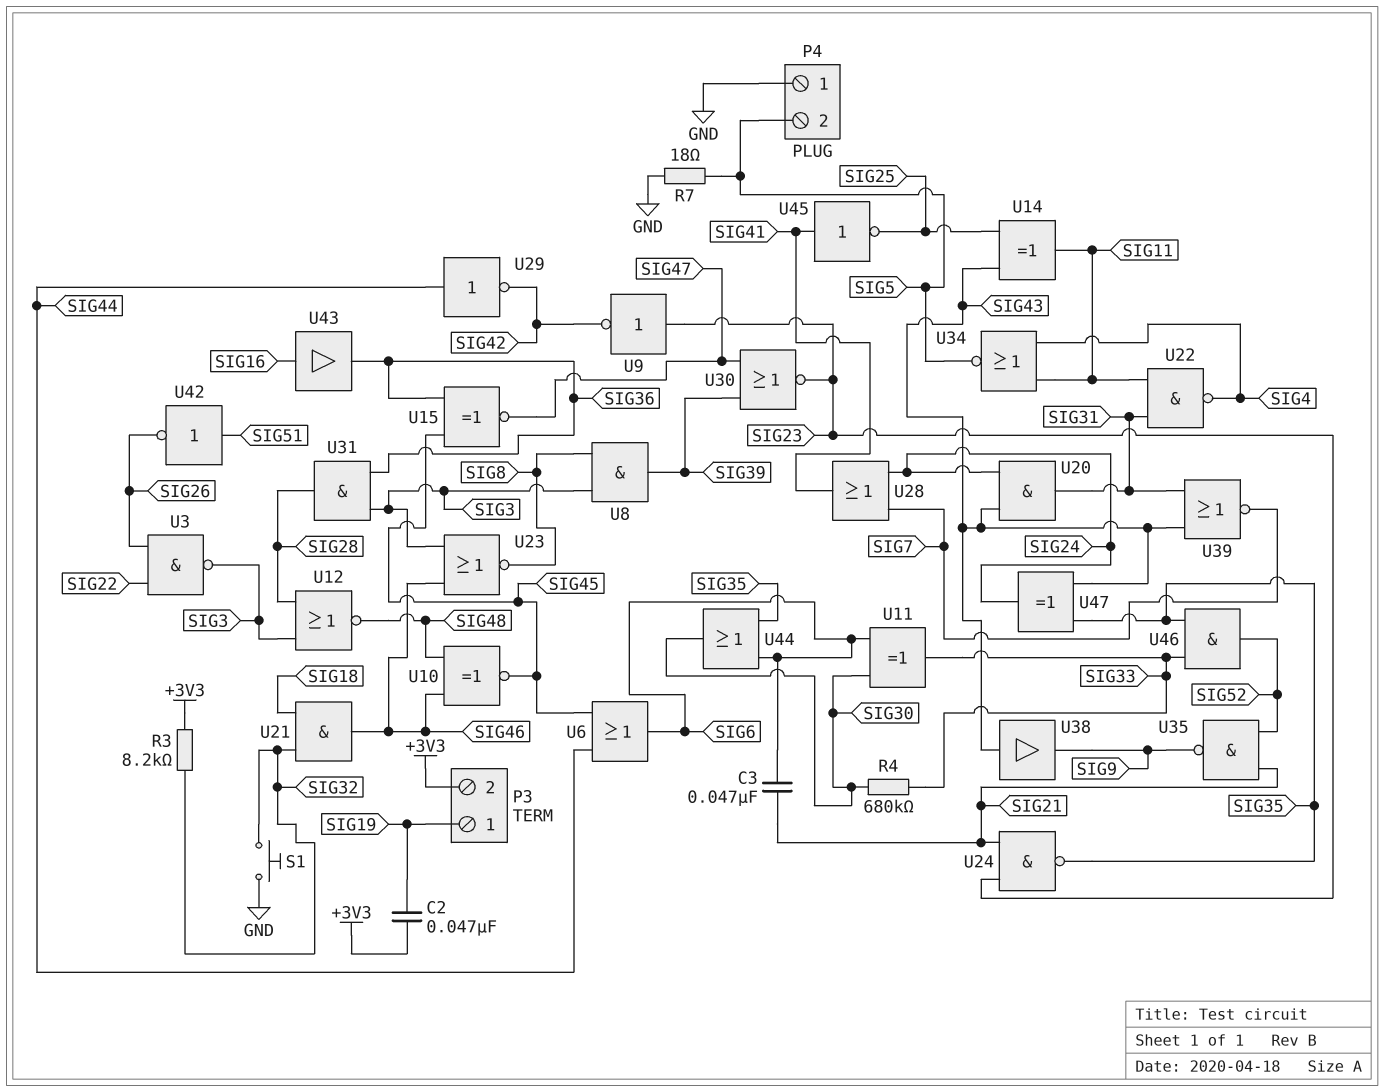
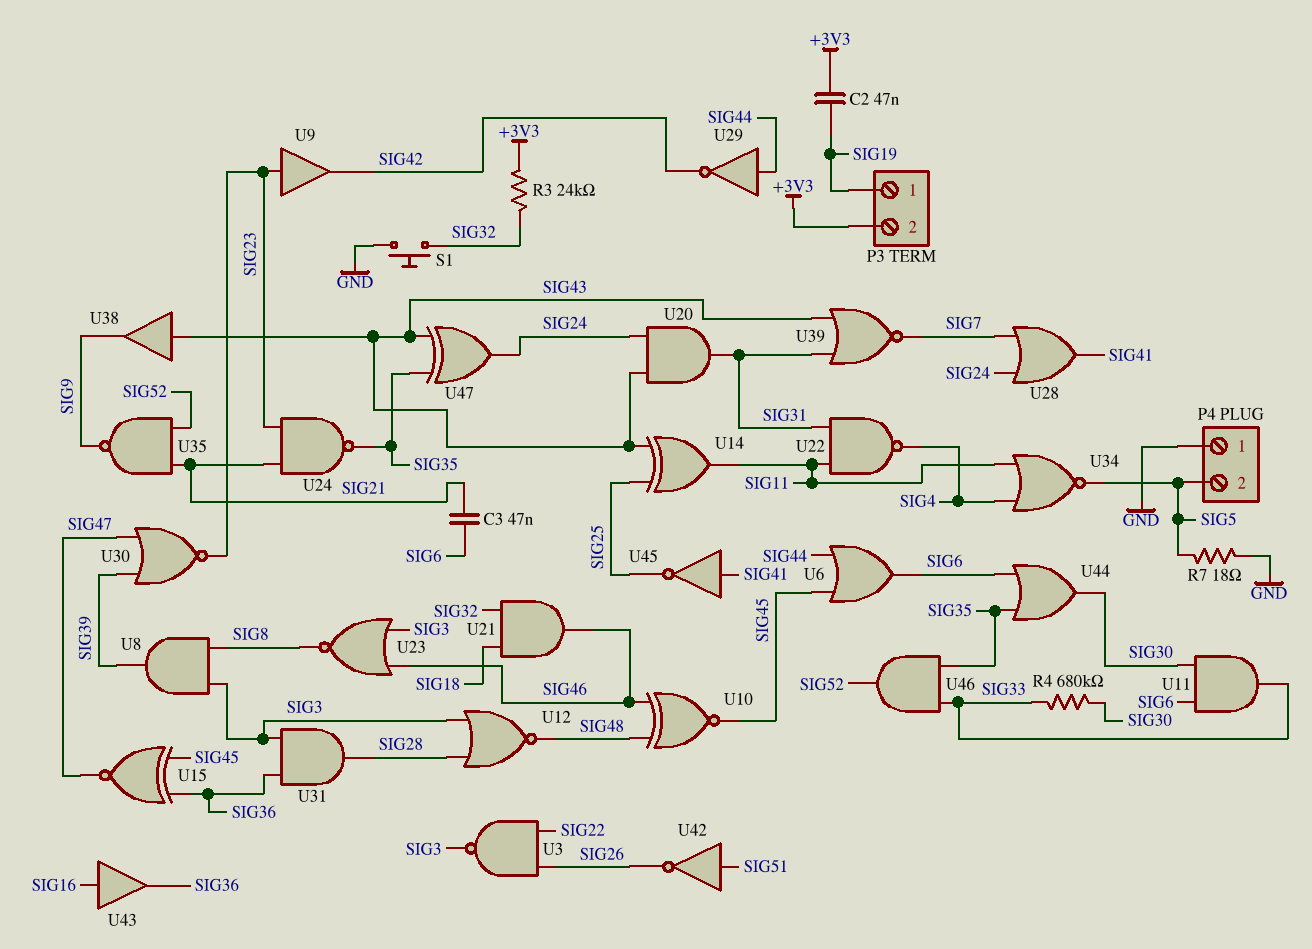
R3: 8.2k (+3V3, SIG32) -> 24k (+3V3, SIG32)
U9: NOT (in SIG23, out SIG42) -> buffer (in SIG23, out SIG42)
U11: XOR (in SIG6, in SIG30, out SIG33) -> AND (in SIG6, in SIG30, out SIG33)

